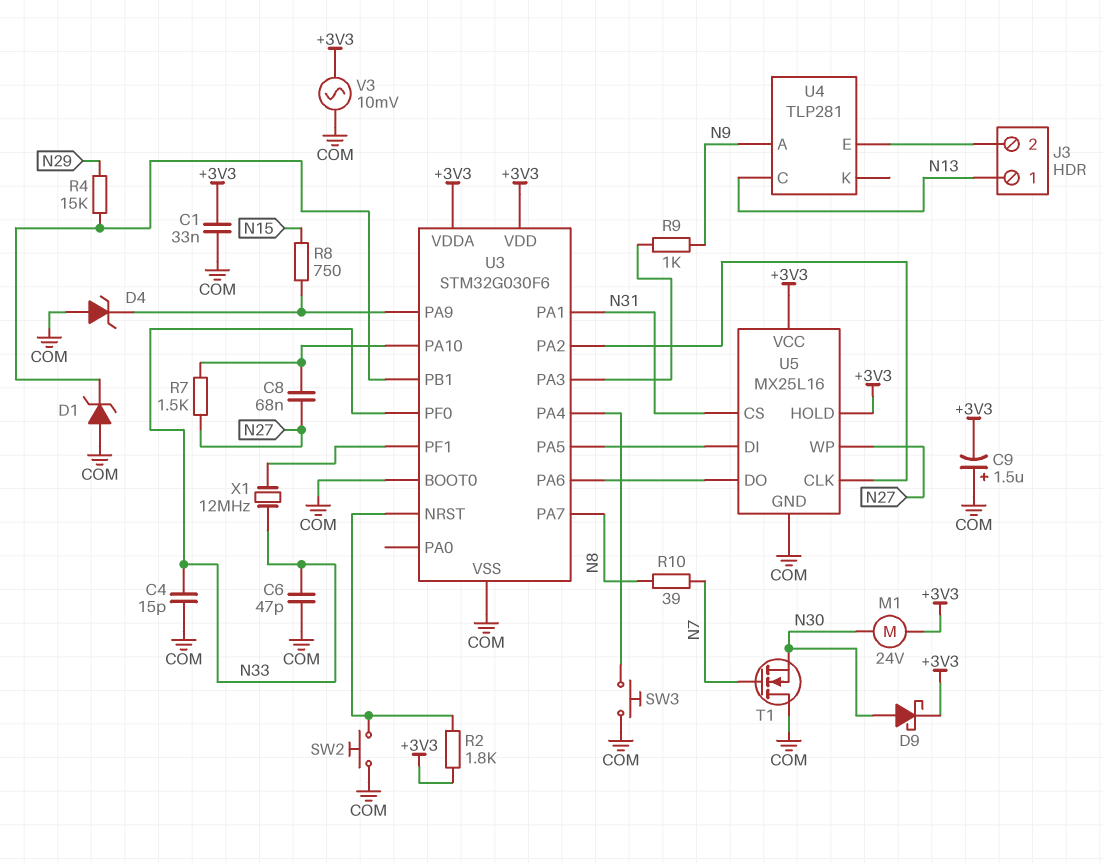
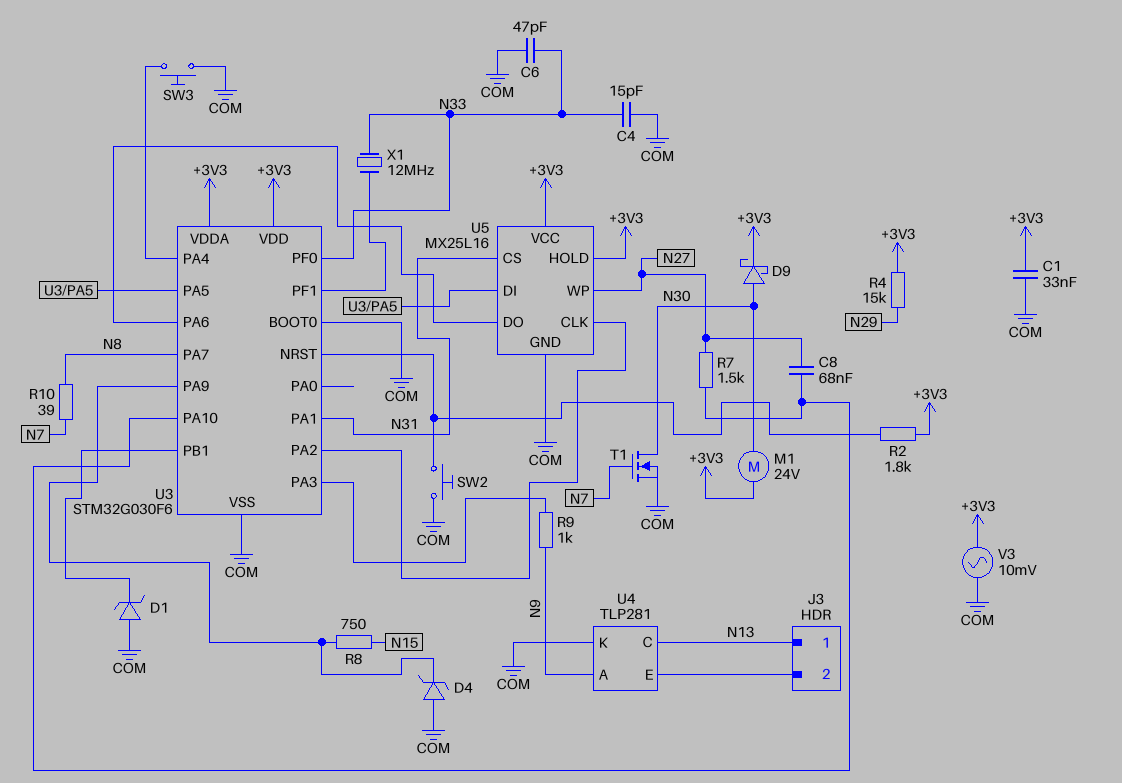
C9: 1.5uF (plus COM, minus +3V3) -> none
R4: 15k (N29, U3/PB1) -> 15k (+3V3, N29)
T1: NMOS (G N7, D COM, S N30) -> NMOS (G N7, D N30, S COM)
U4 pin K: none -> COM

